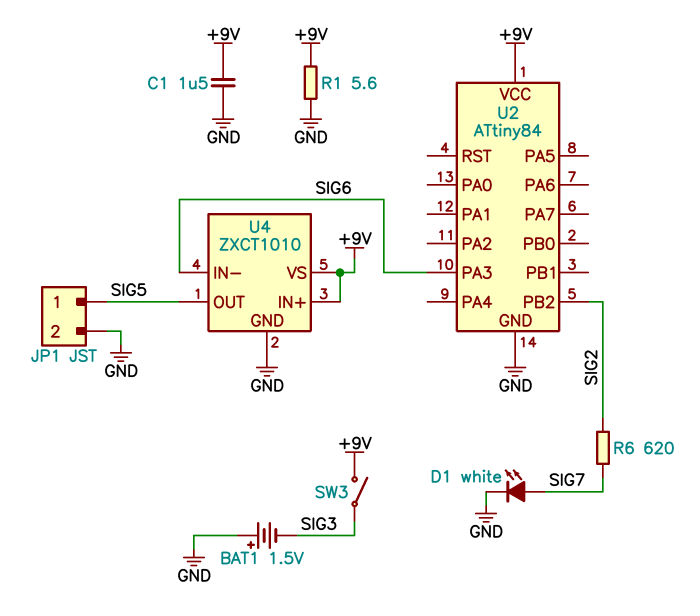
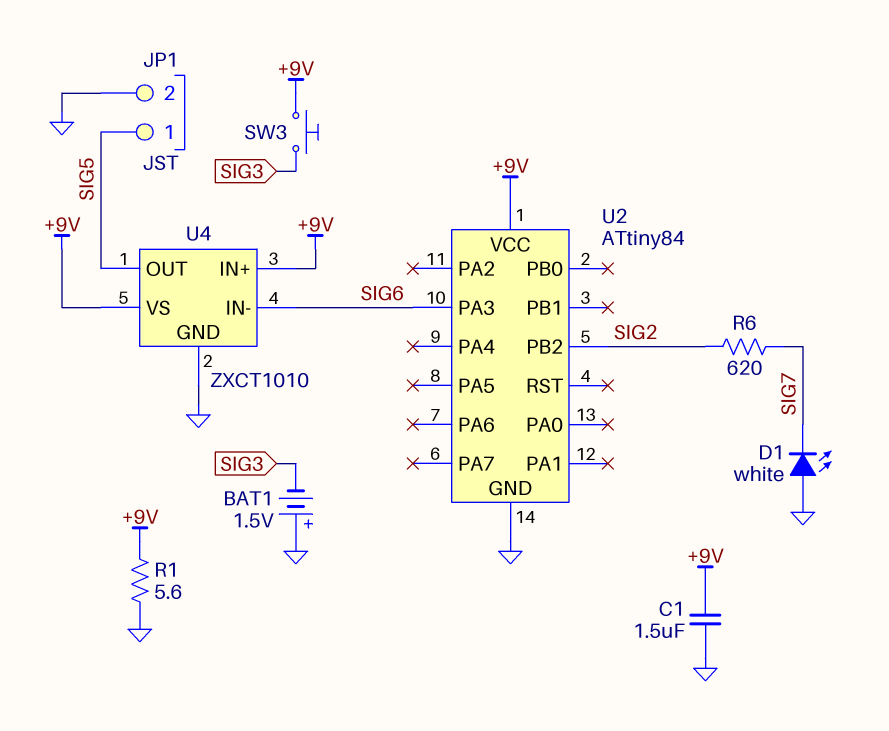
D1: LED white (A SIG7, K GND) -> LED white (A GND, K SIG7)
SW3: switch (+9V, SIG3) -> button (+9V, SIG3)

